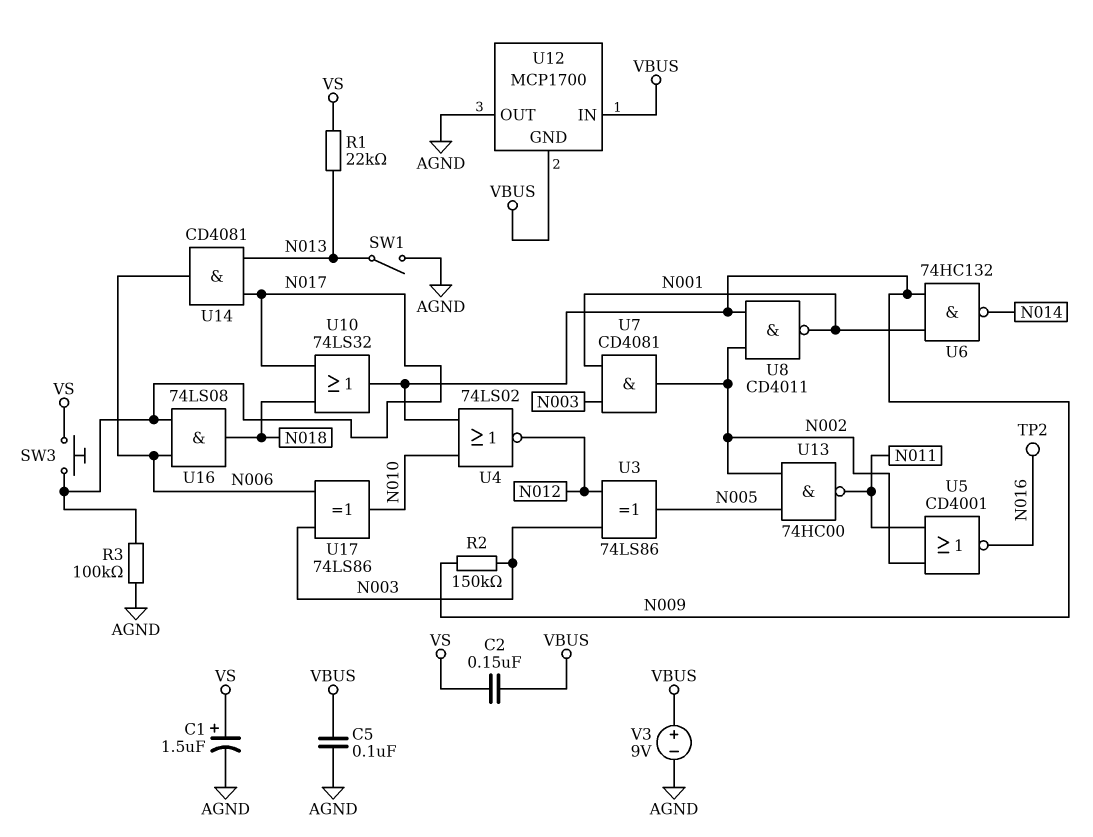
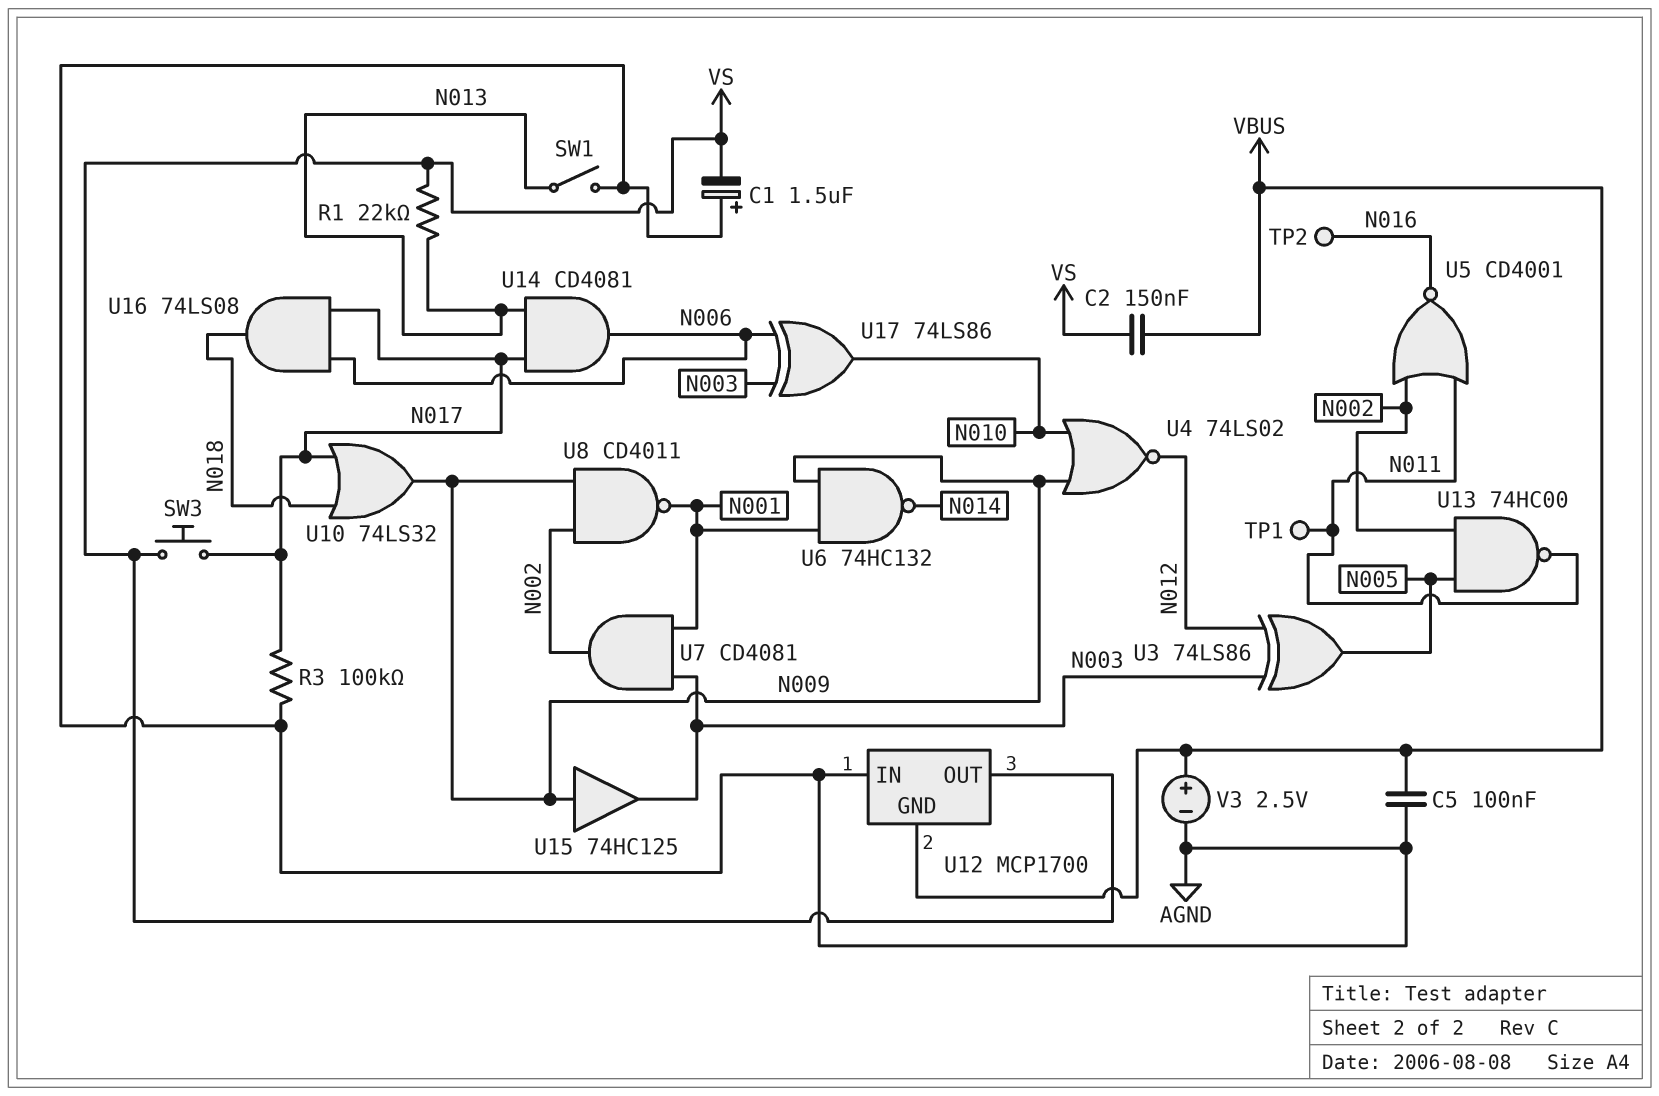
C1: 1.5uF (plus VS, minus AGND) -> 1.5uF (plus AGND, minus VS)
R2: 150k (N003, N009) -> none
TP1: none -> test point (N011)
U12 pin IN: VBUS -> AGND
U12 pin OUT: AGND -> VS
U15: none -> buffer 74HC125 (in N009, out N003)
V3: 9V (plus VBUS, minus AGND) -> 2.5V (plus VBUS, minus AGND)

